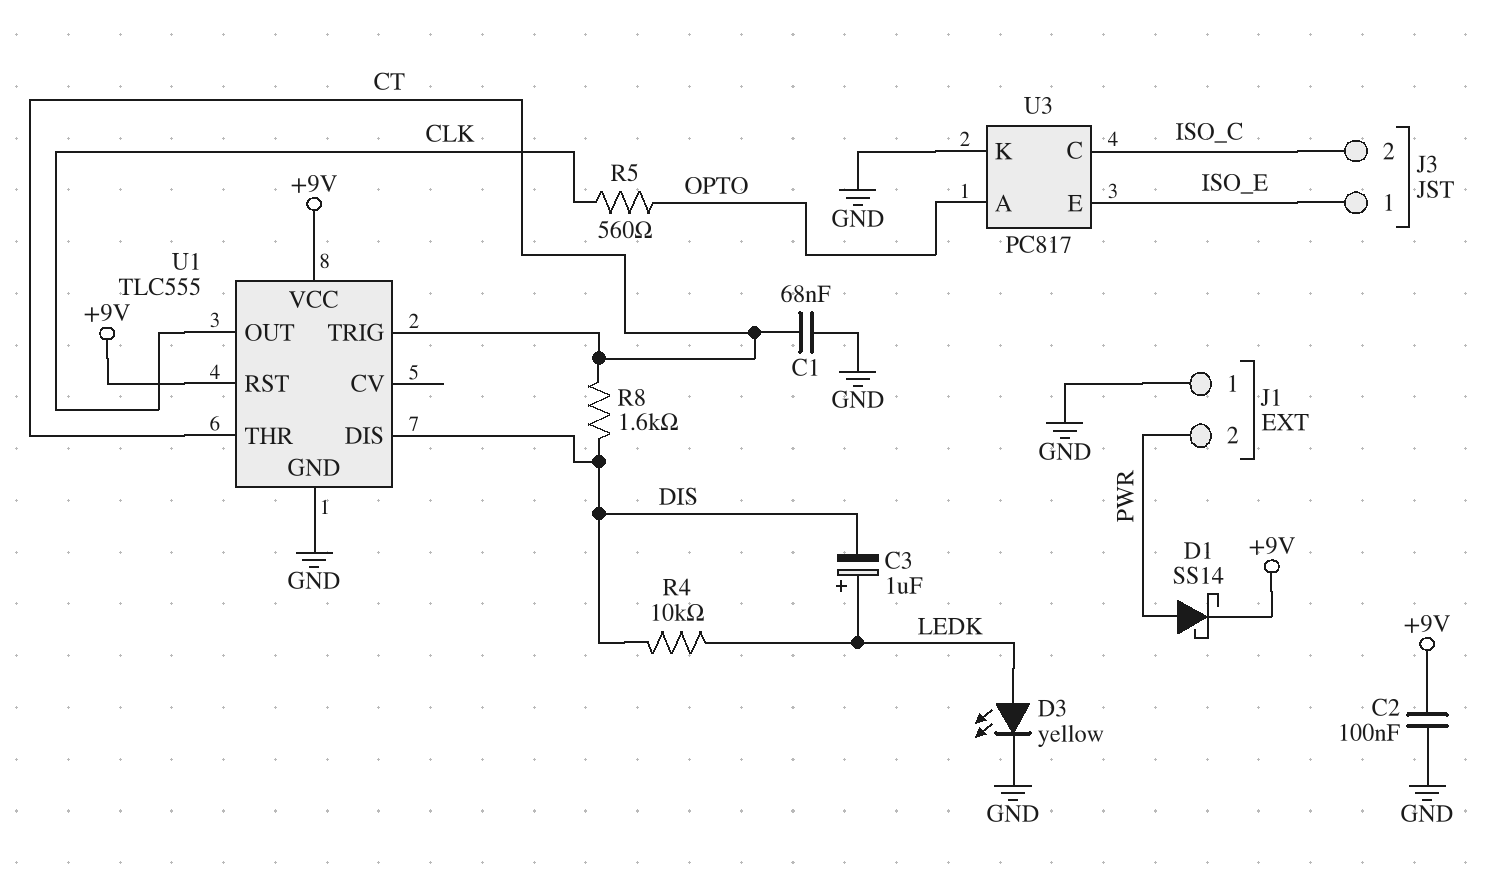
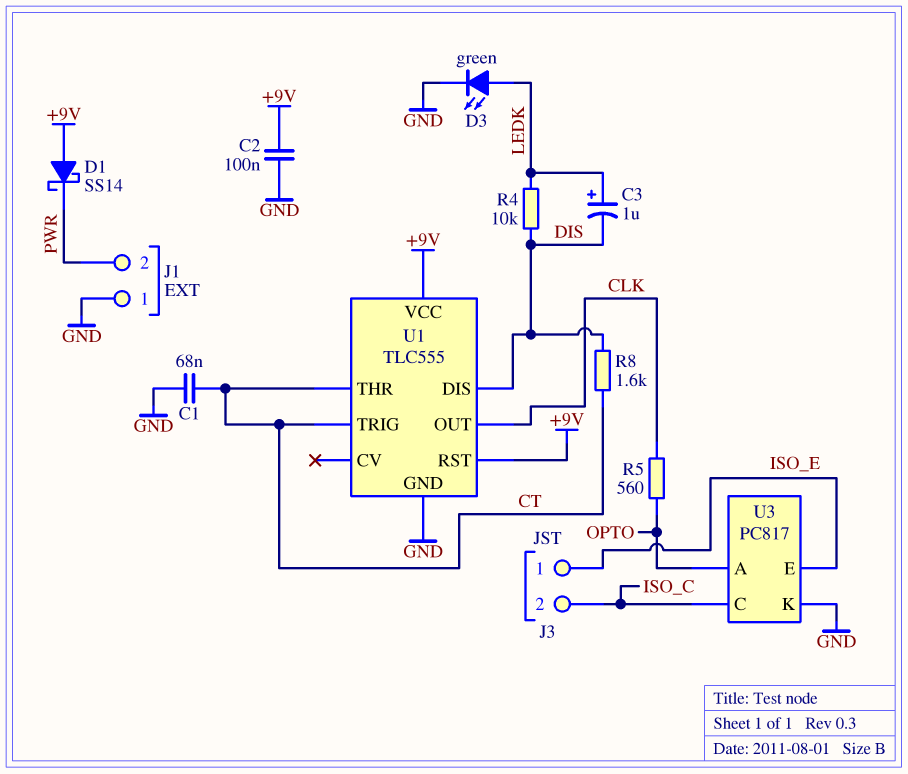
D1: schottky SS14 (A PWR, K +9V) -> schottky SS14 (A +9V, K PWR)
D3: LED yellow (A LEDK, K GND) -> LED green (A LEDK, K GND)

